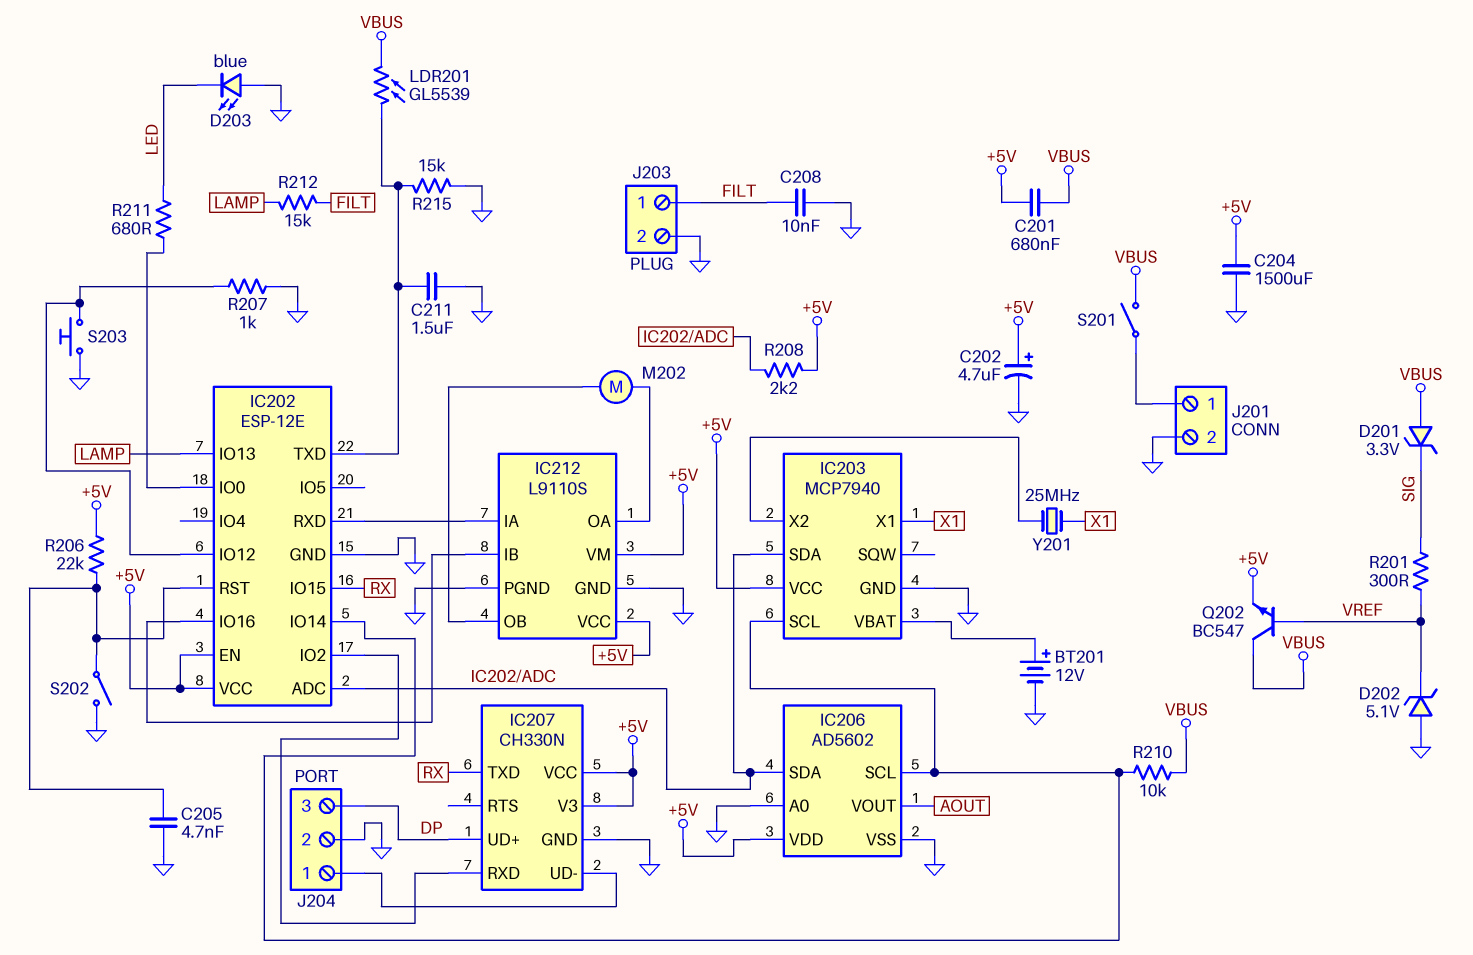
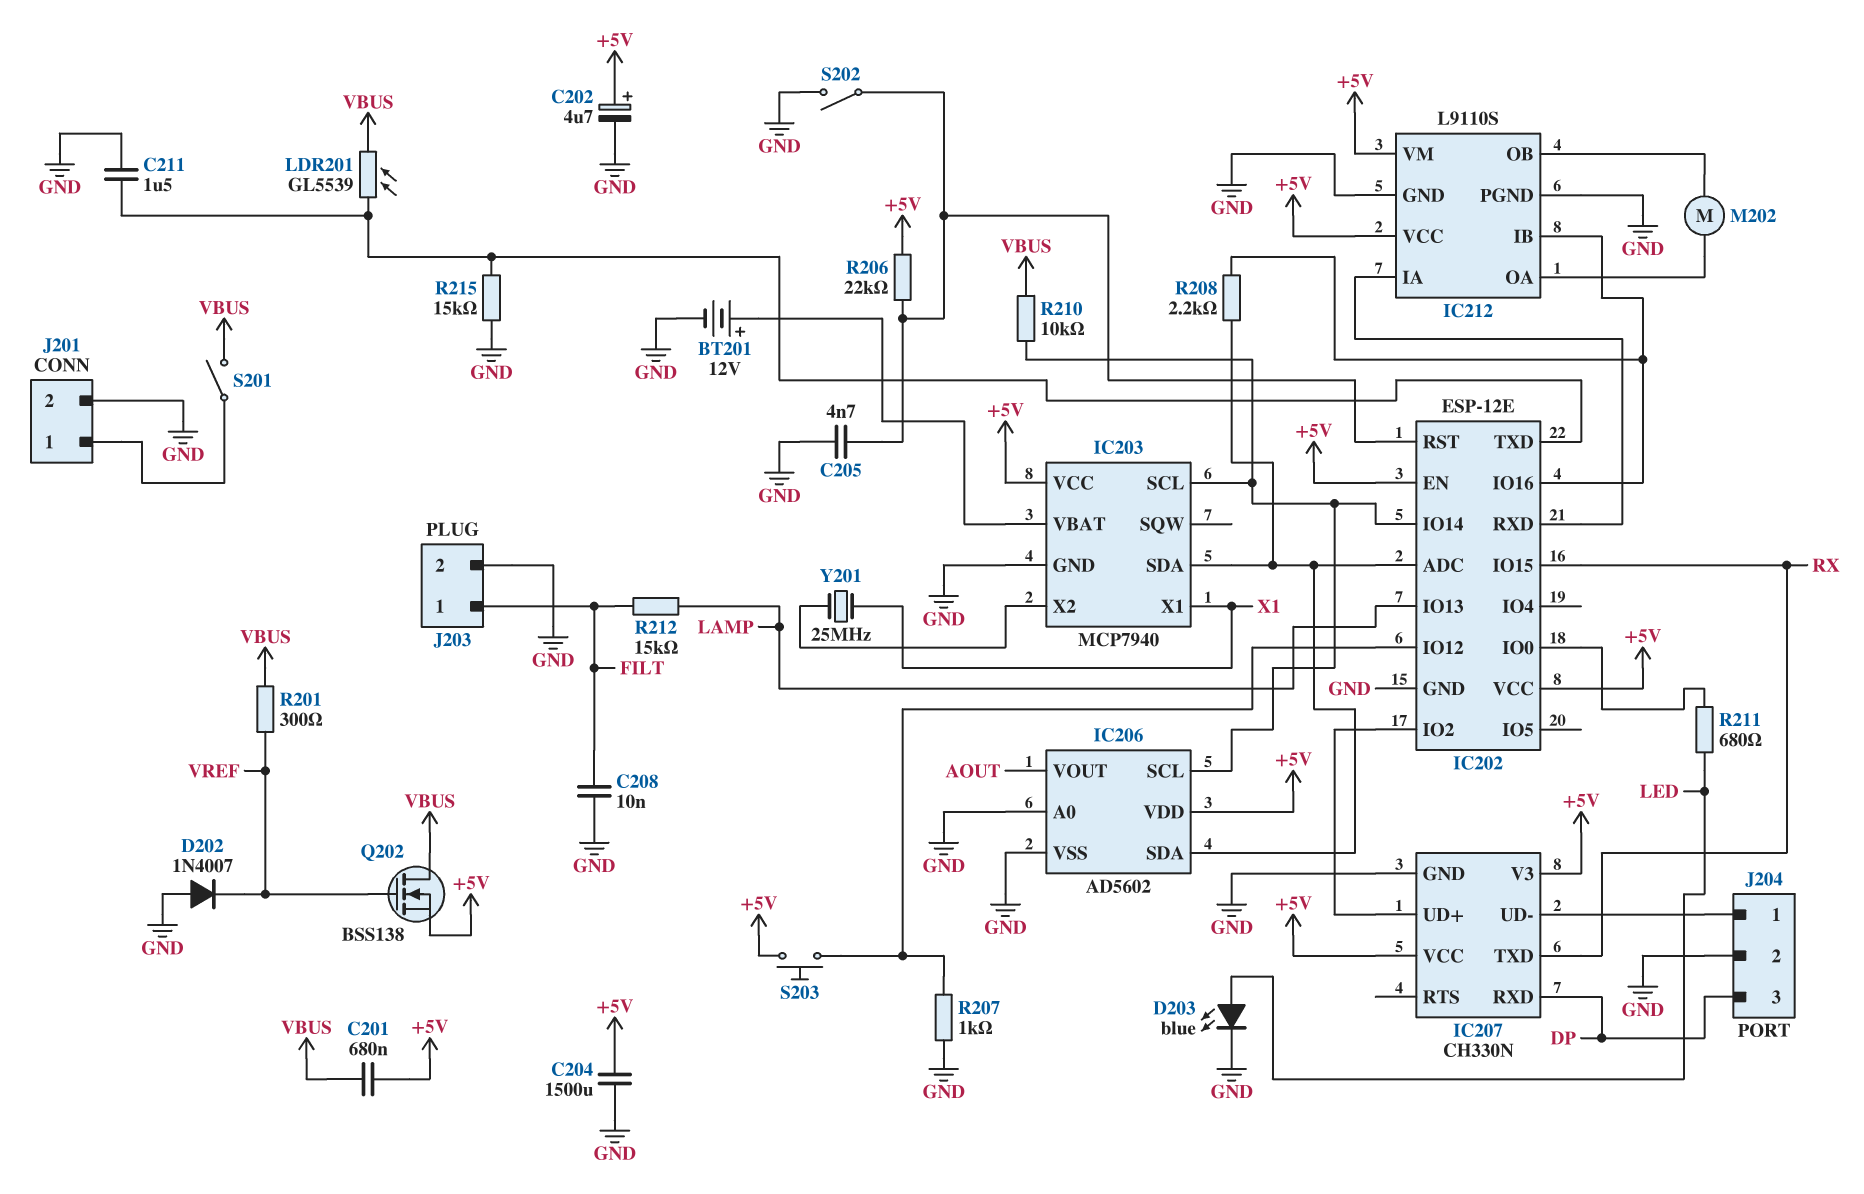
D201: zener 3.3V (A VBUS, K SIG) -> none
D202: zener 5.1V (A GND, K VREF) -> diode 1N4007 (A GND, K VREF)
D203: LED blue (A GND, K LED) -> LED blue (A LED, K GND)
IC207 pin RXD: IC202/IO2 -> DP
IC207 pin UD+: DP -> IC202/IO2
Q202: NPN BC547 (B VREF, C VBUS, E +5V) -> NMOS BSS138 (G VREF, D VBUS, S +5V)
R201: 300 (SIG, VREF) -> 300 (VBUS, VREF)
R208: 2.2k (+5V, IC202/ADC) -> 2.2k (IC202/ADC, IC202/IO16)
S203: button (GND, IC202/IO12) -> button (+5V, IC202/IO12)

